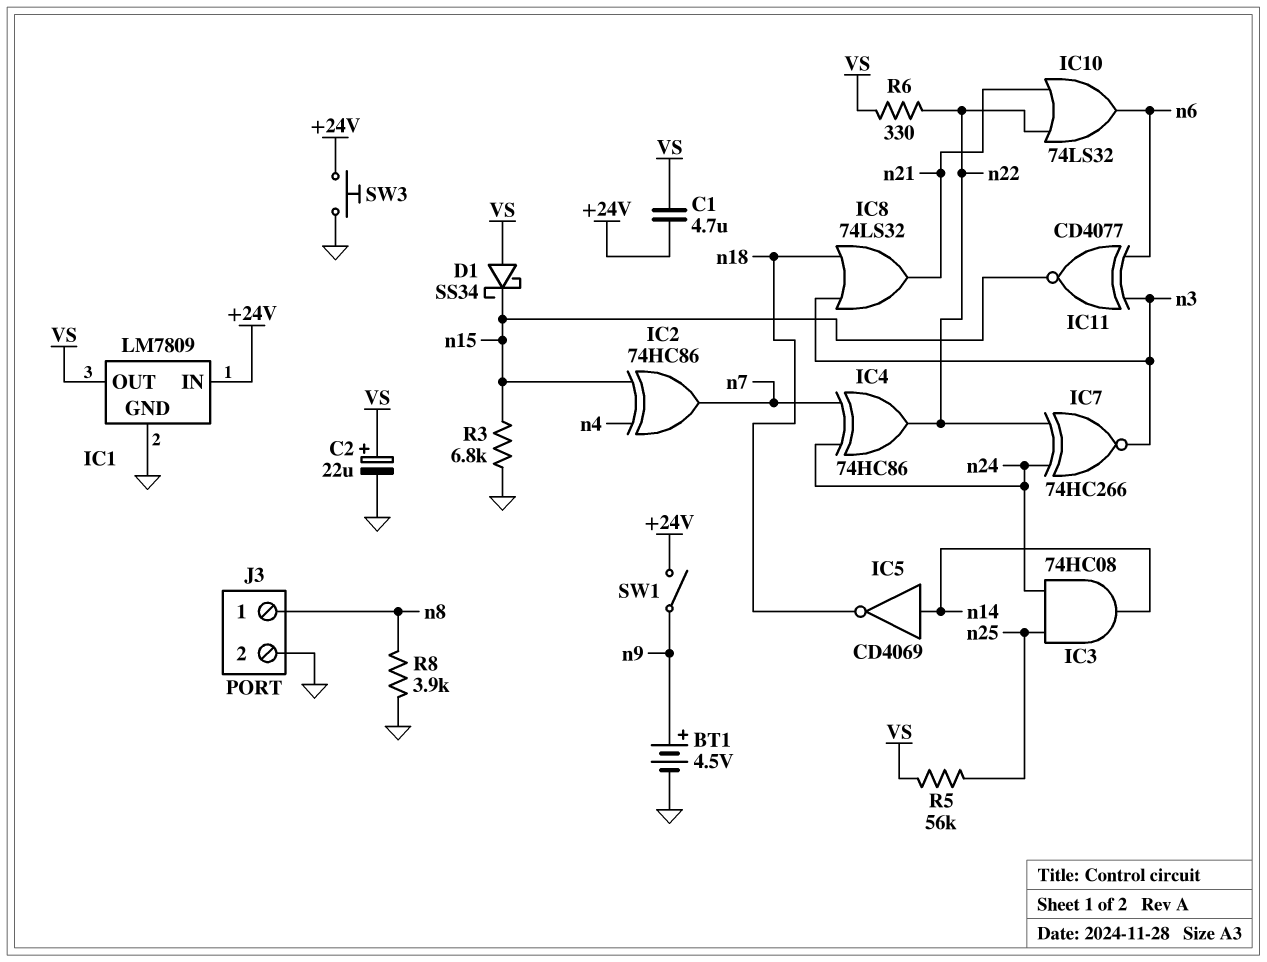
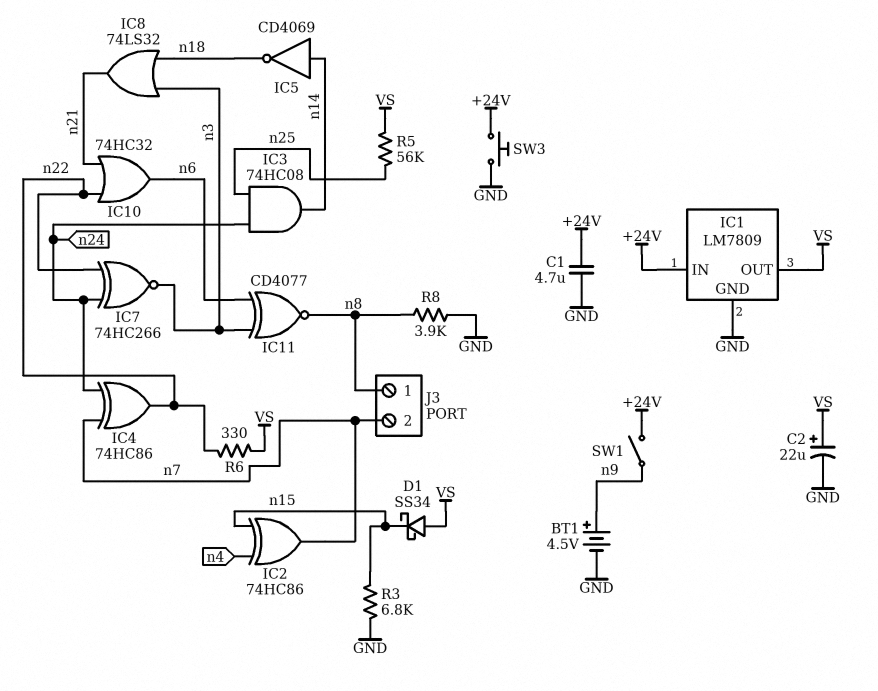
C1: 4.7uF (+24V, VS) -> 4.7uF (+24V, GND)
IC10: OR 74LS32 (in n21, in n22, out n6) -> OR 74HC32 (in n21, in n22, out n6)
IC11: XNOR CD4077 (in n3, in n6, out n15) -> XNOR CD4077 (in n3, in n6, out n8)
J3 pin 2: GND -> n7

